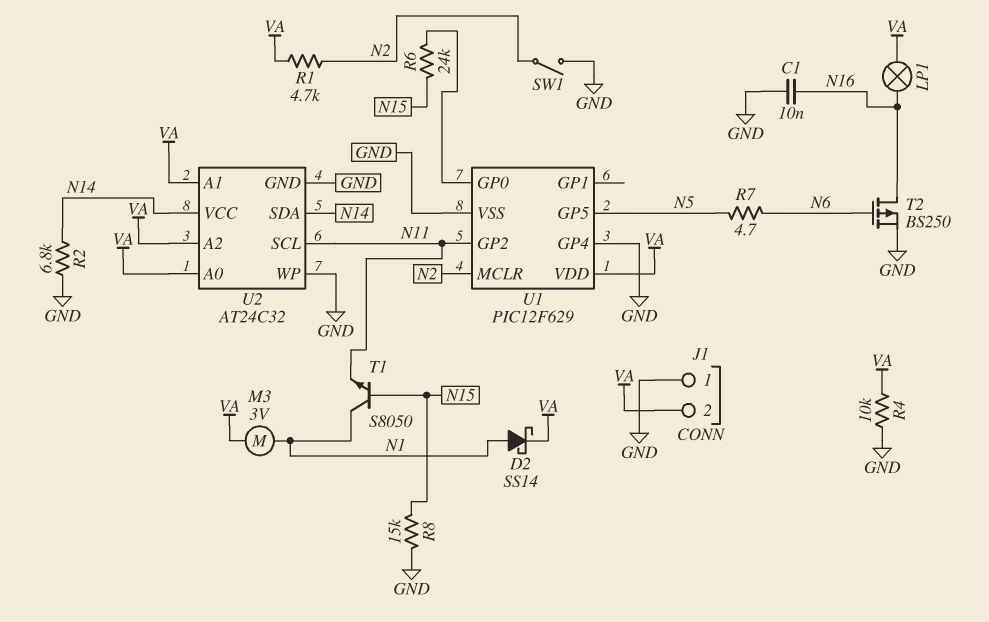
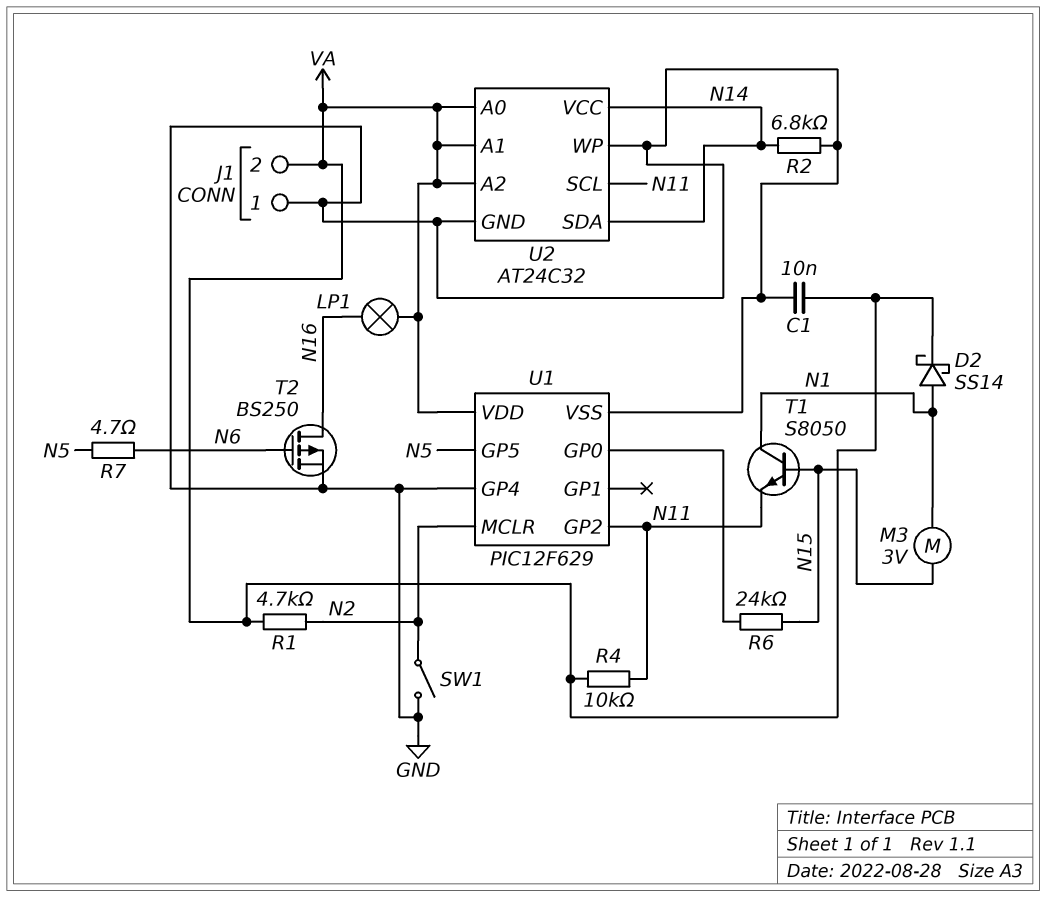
C1: 10nF (GND, N16) -> 10nF (GND, VA)
M3: motor 3V (N1, VA) -> motor 3V (N1, N15)
R4: 10k (GND, VA) -> 10k (N11, VA)
R8: 15k (GND, N15) -> none

